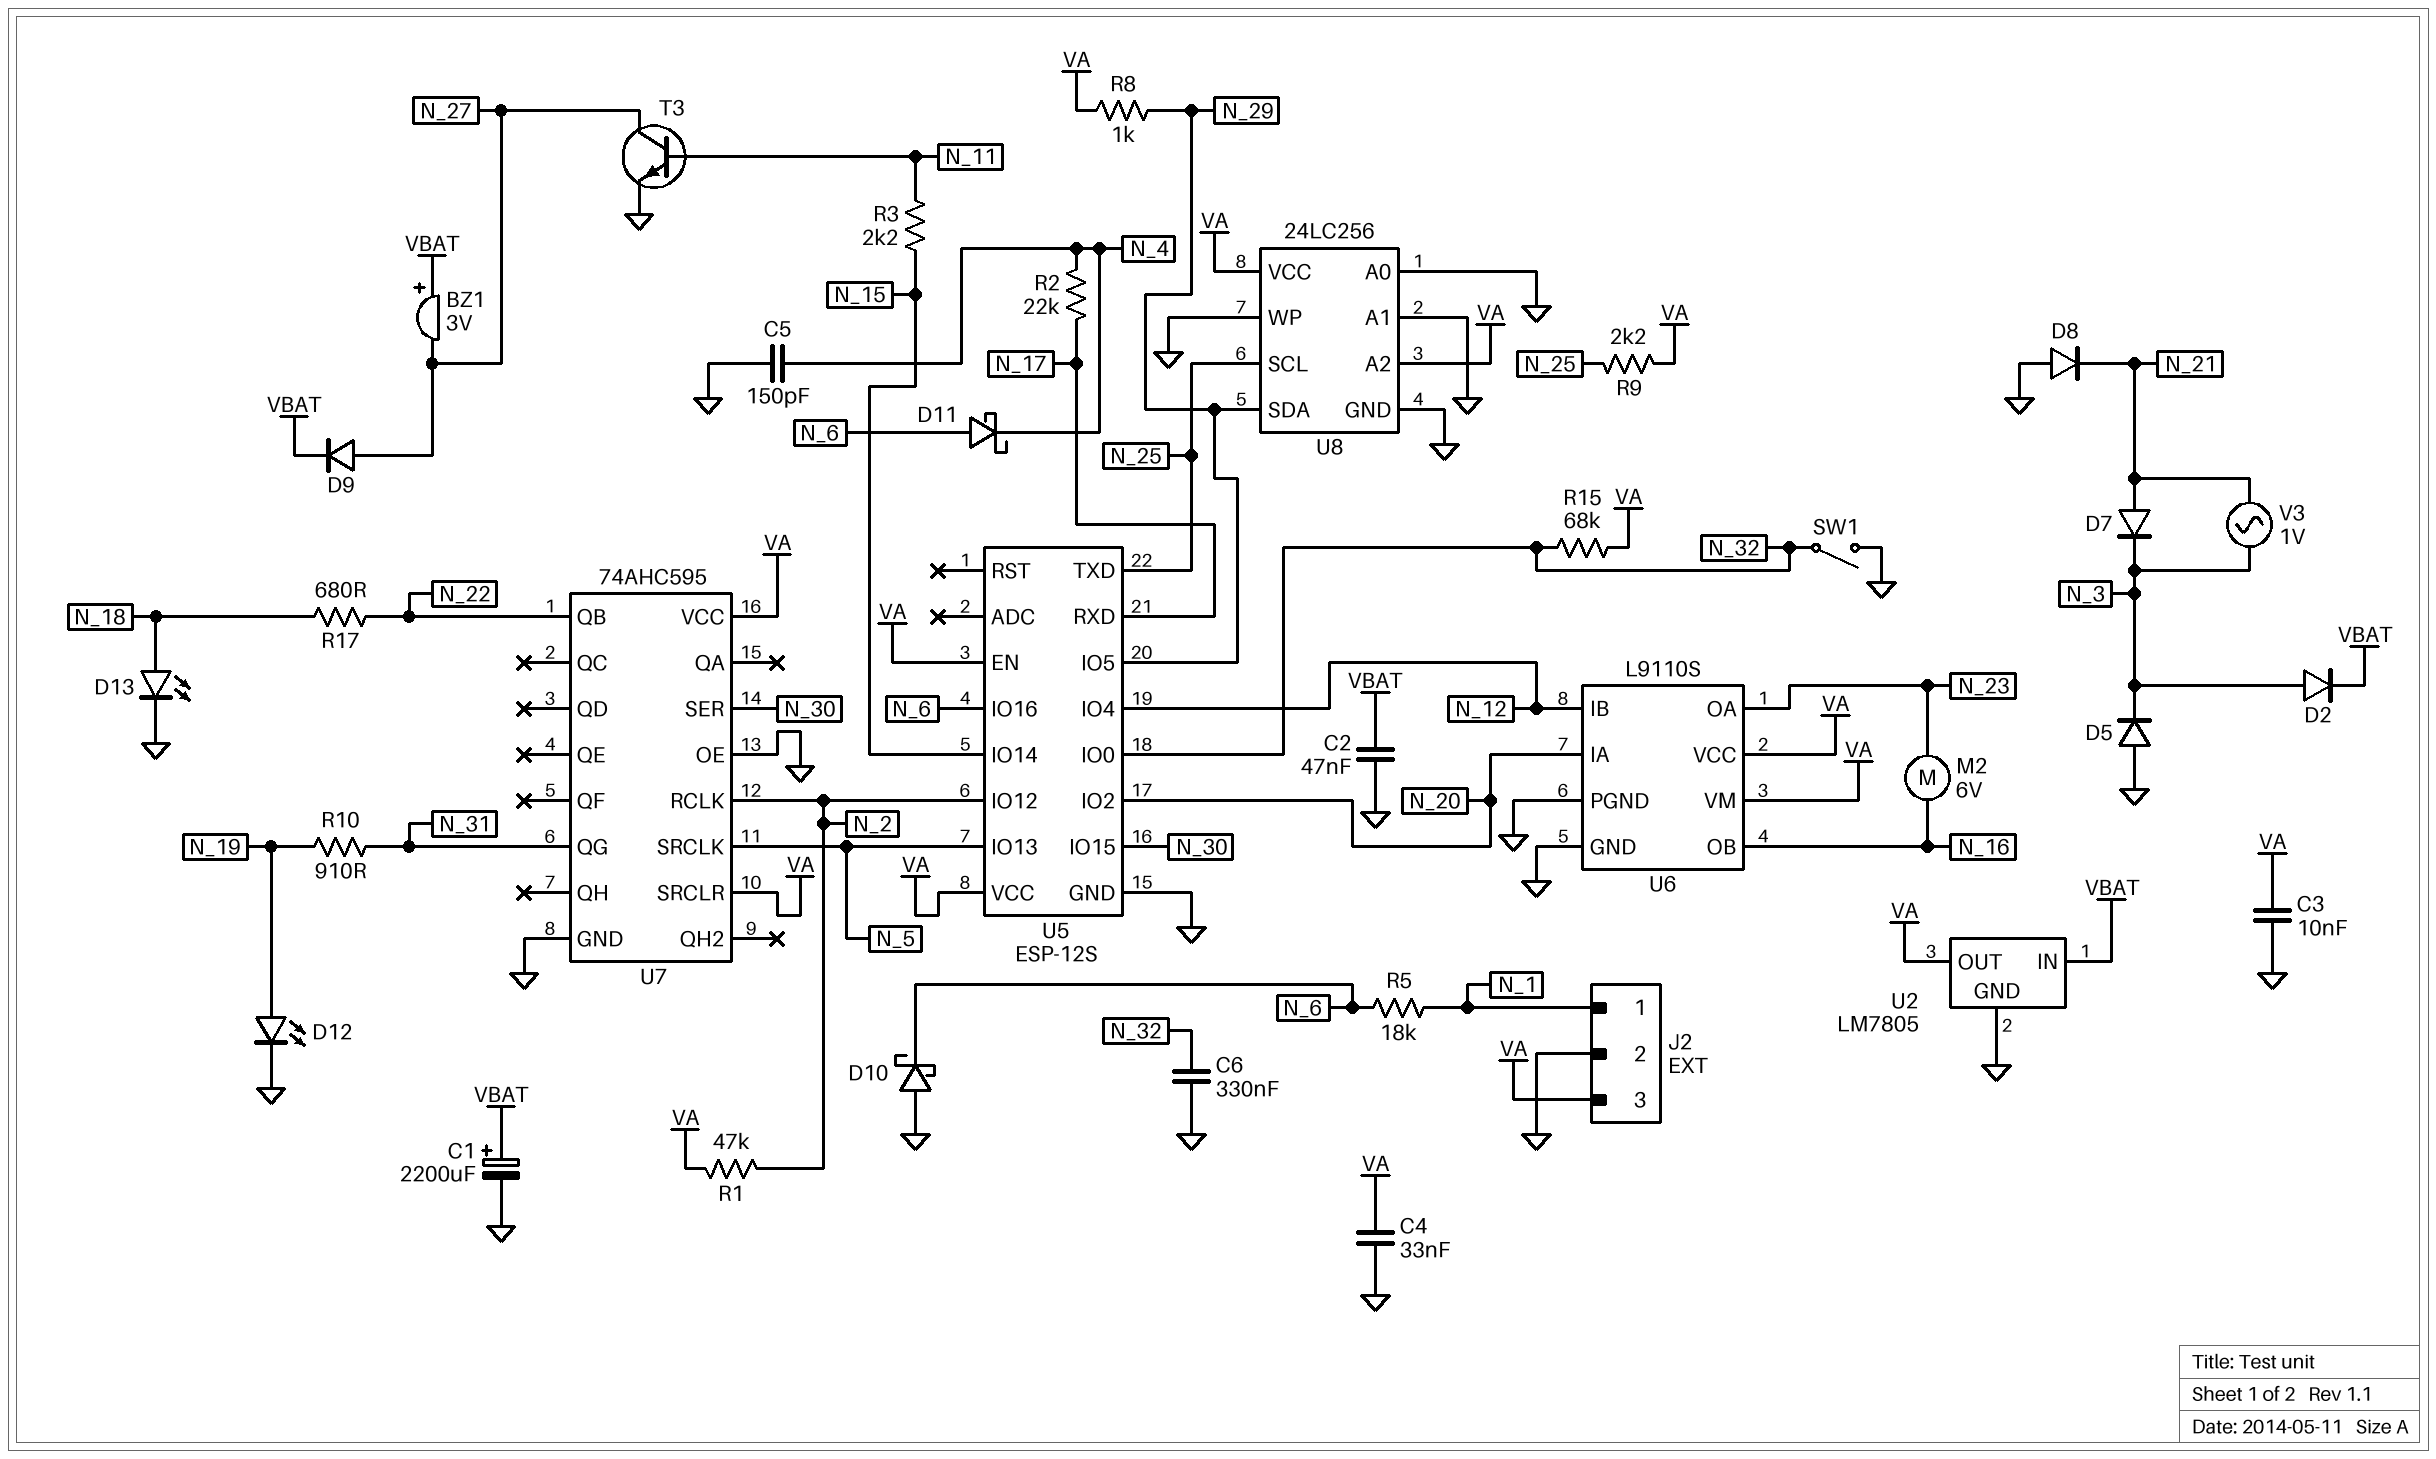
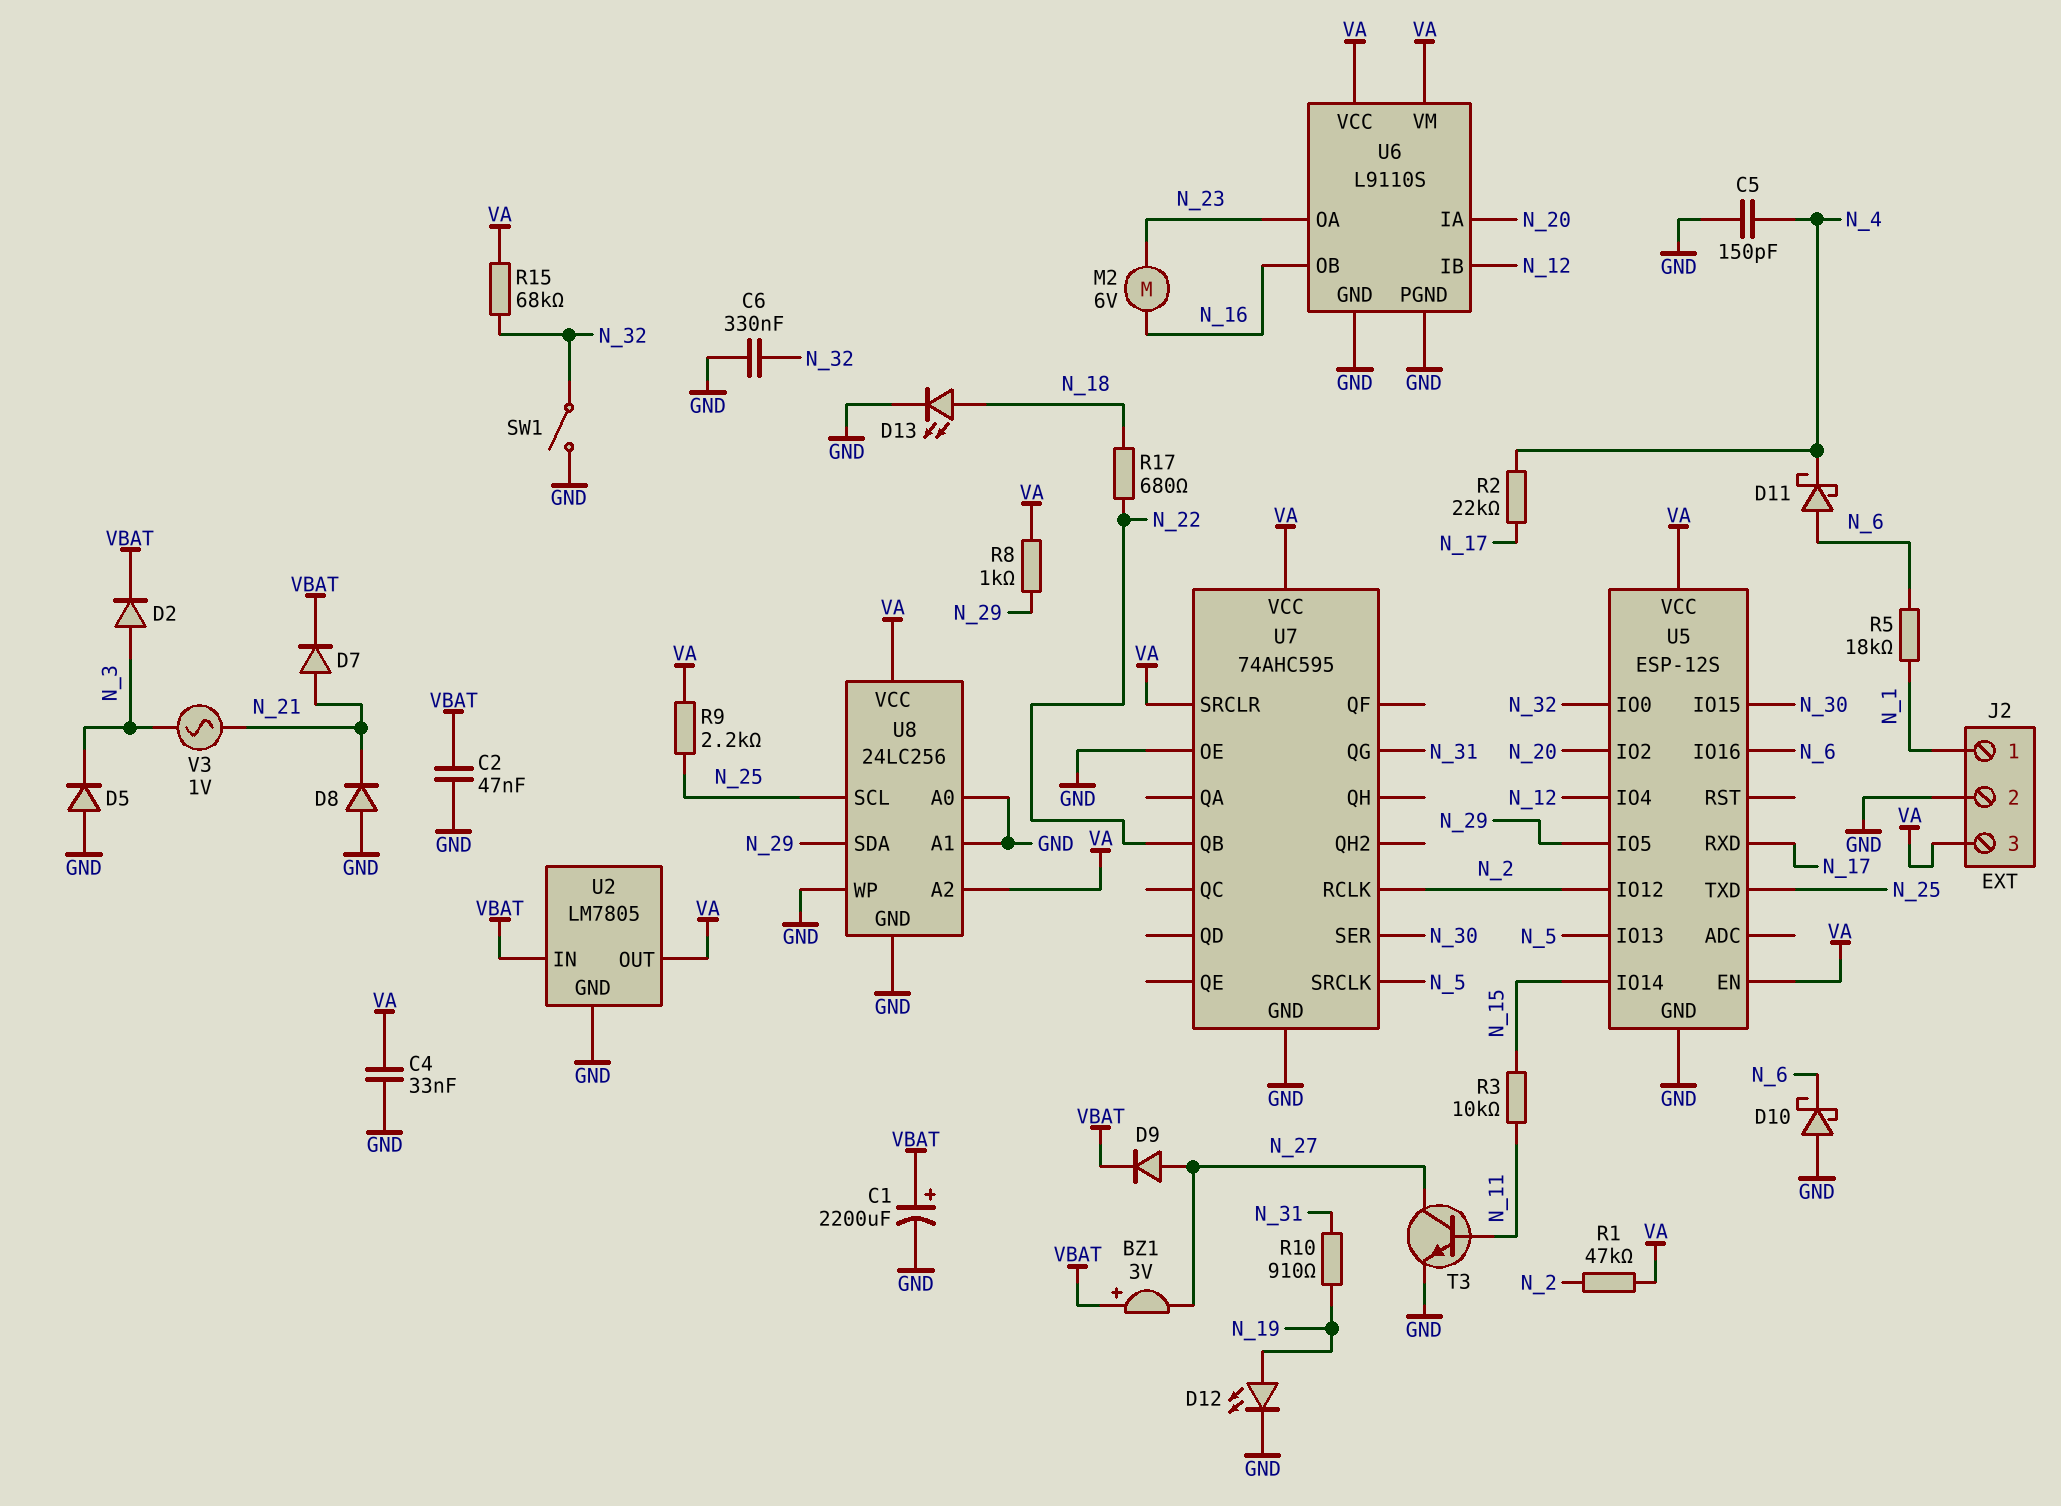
C3: 10nF (GND, VA) -> none
D7: diode (A N_21, K N_3) -> diode (A N_21, K VBAT)
R3: 2.2k (N_11, N_15) -> 10k (N_11, N_15)

